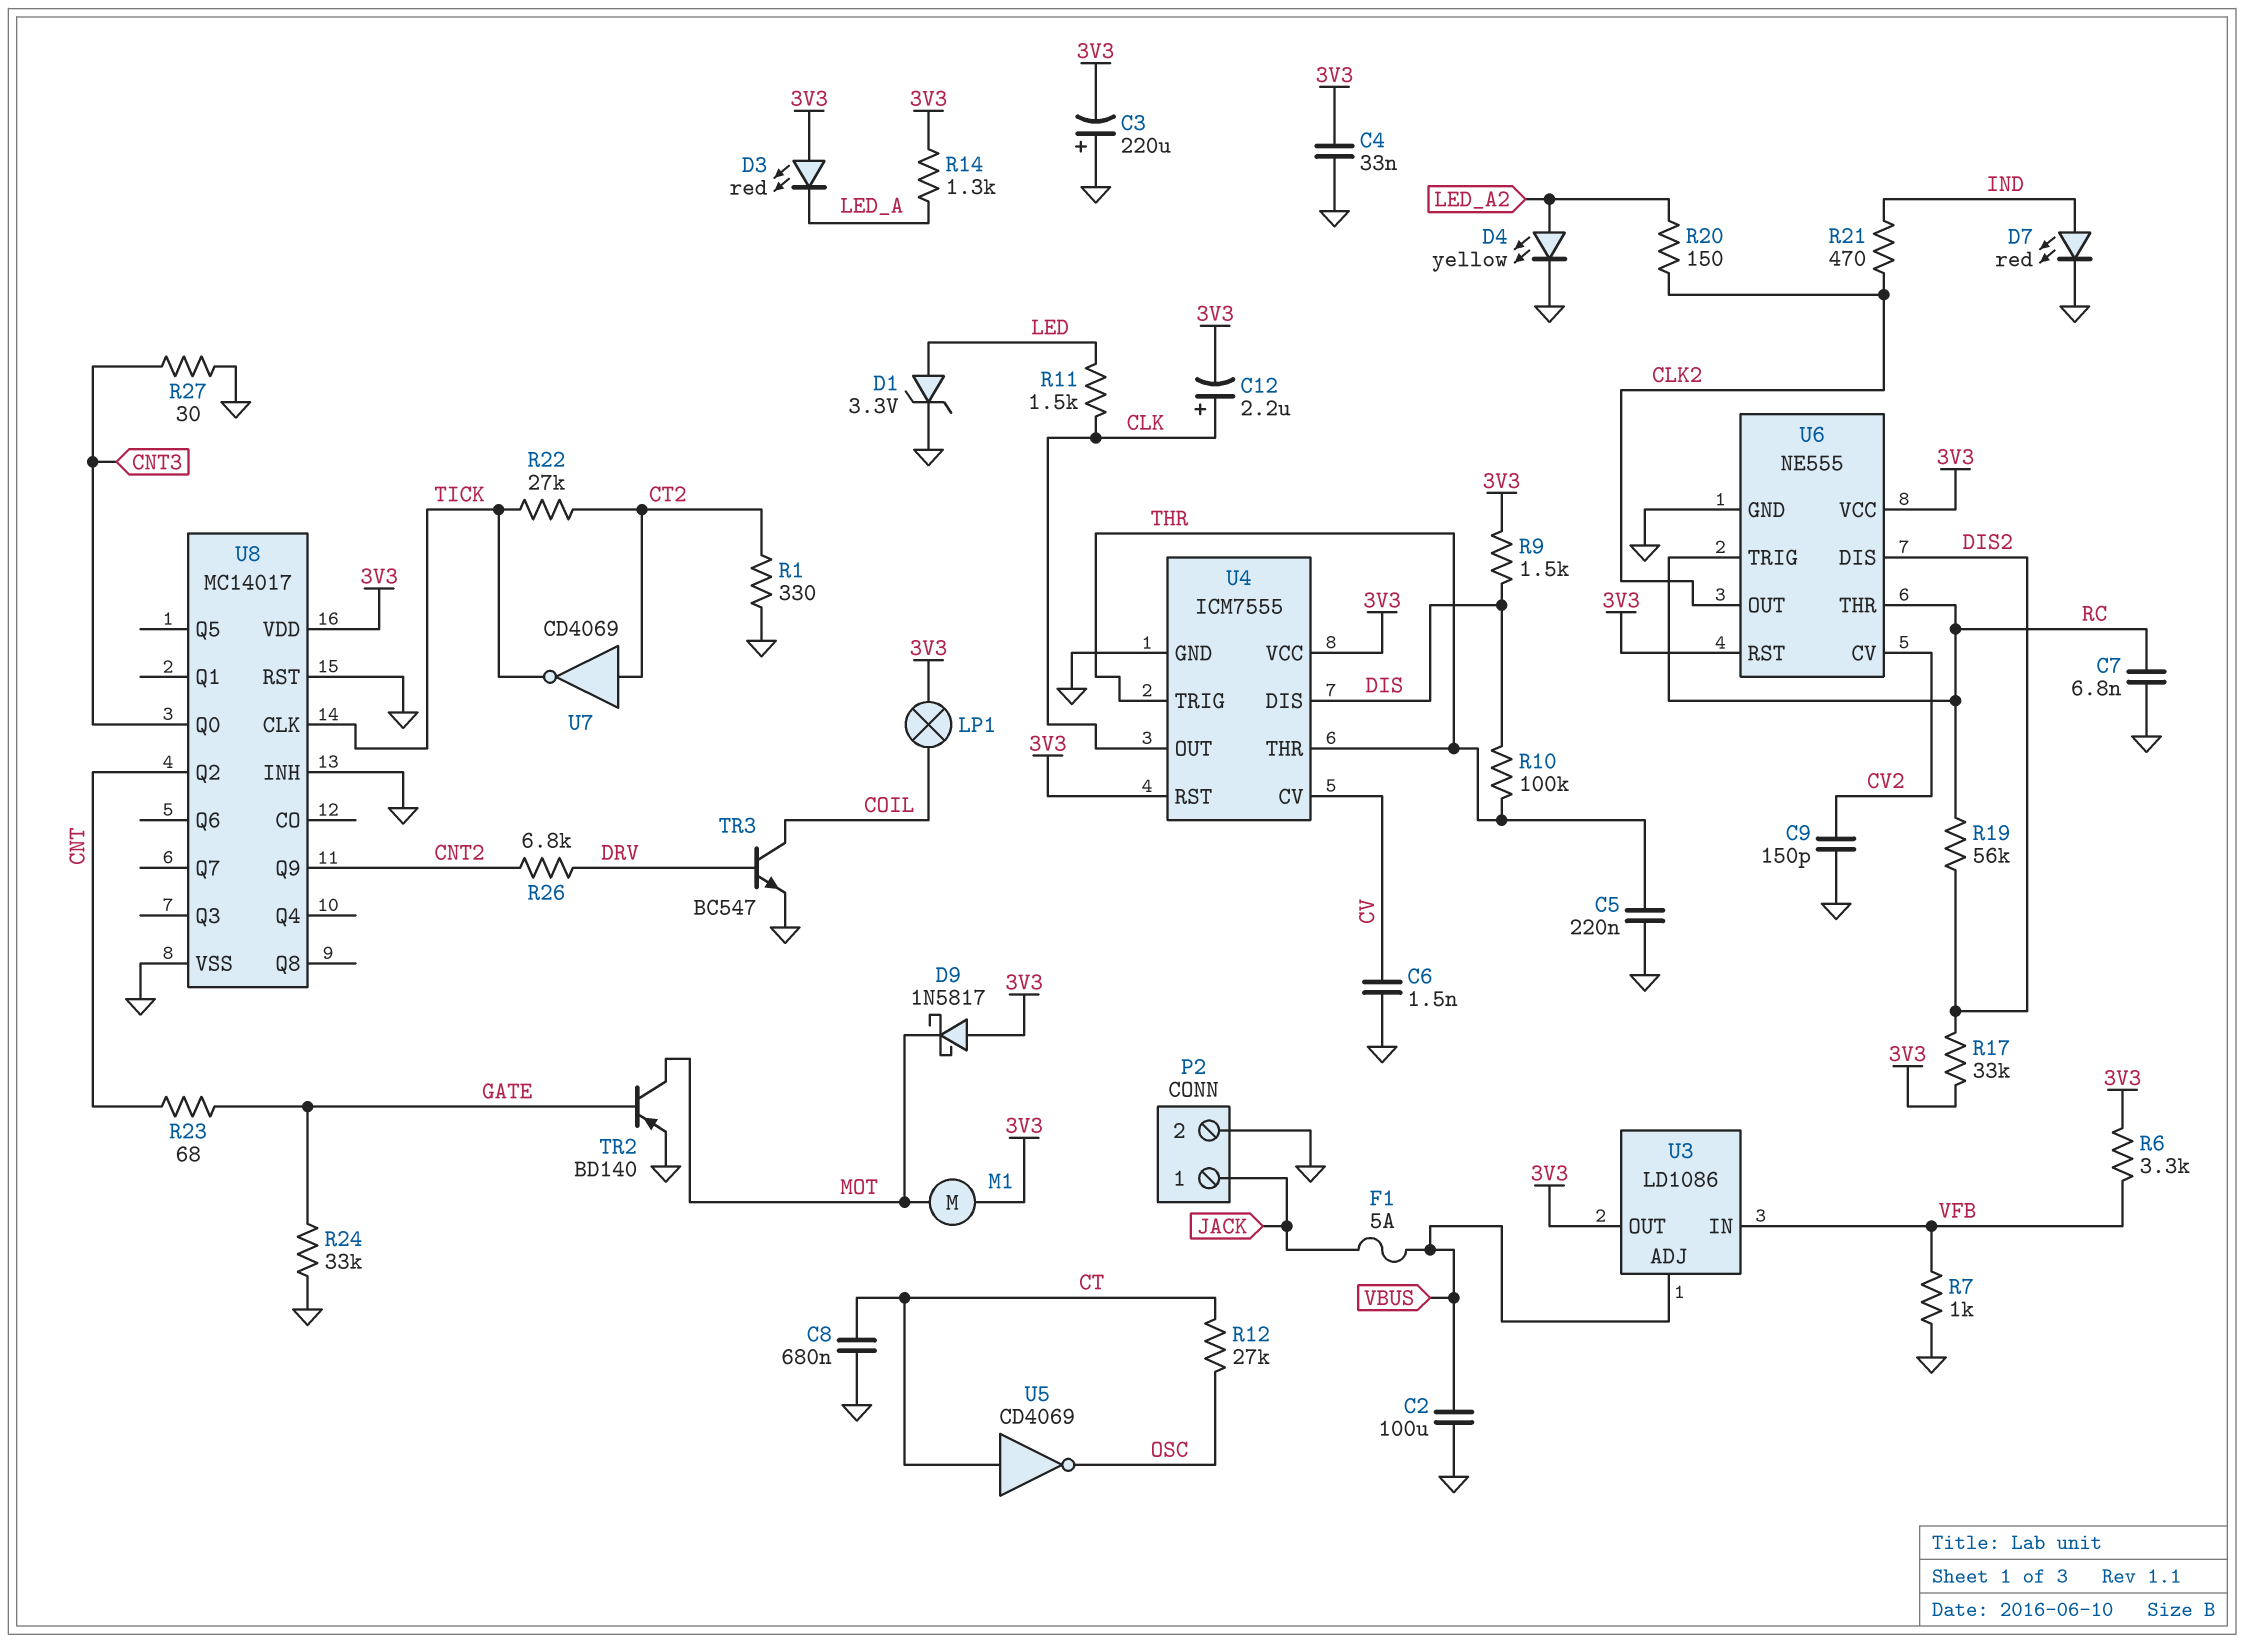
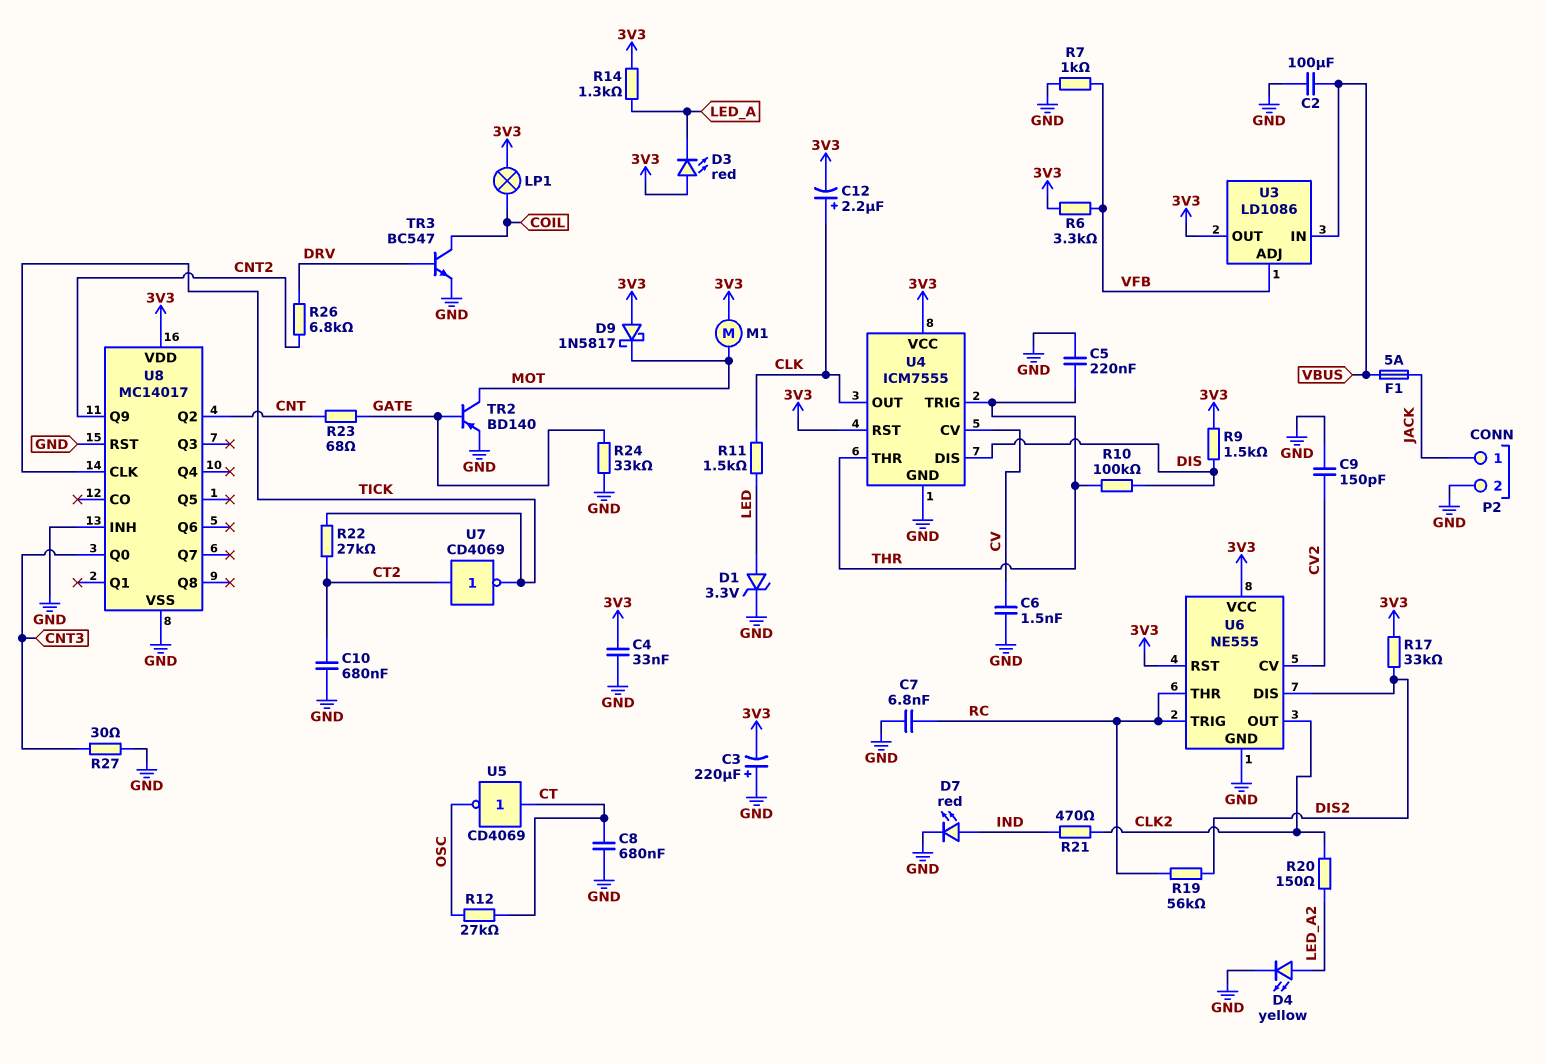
C10: none -> 680nF (CT2, GND)
R1: 330 (CT2, GND) -> none
U3 pin ADJ: VBUS -> VFB
U3 pin IN: VFB -> VBUS

